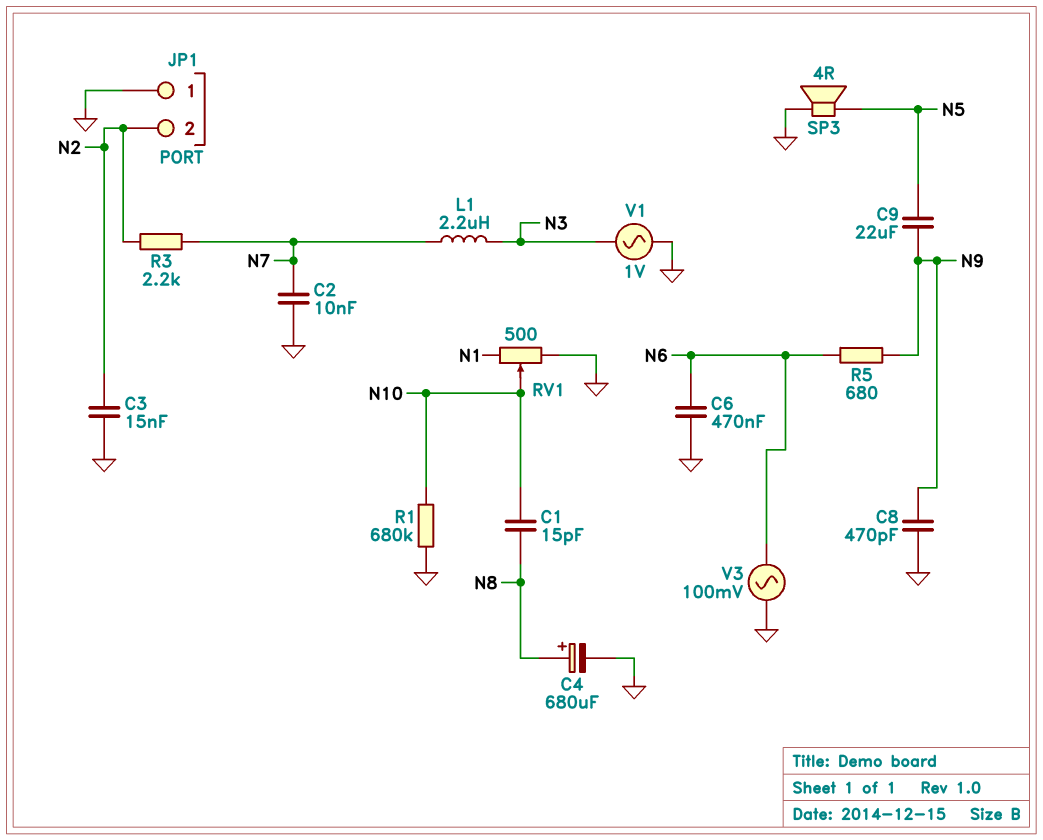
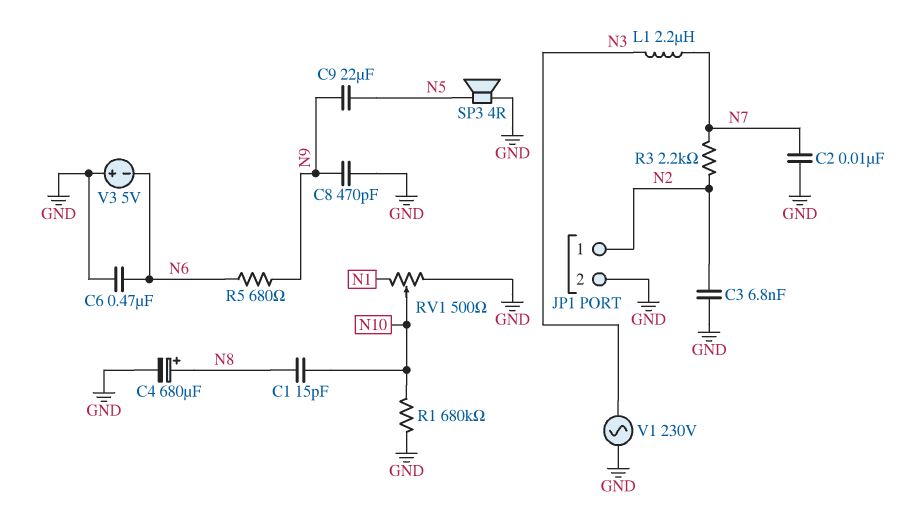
C3: 15nF (GND, N2) -> 6.8nF (GND, N2)
JP1 pin 1: GND -> N2
JP1 pin 2: N2 -> GND
V1: AC 1V (GND, N3) -> AC 230V (GND, N3)
V3: AC 100mV (GND, N6) -> 5V (plus GND, minus N6)

